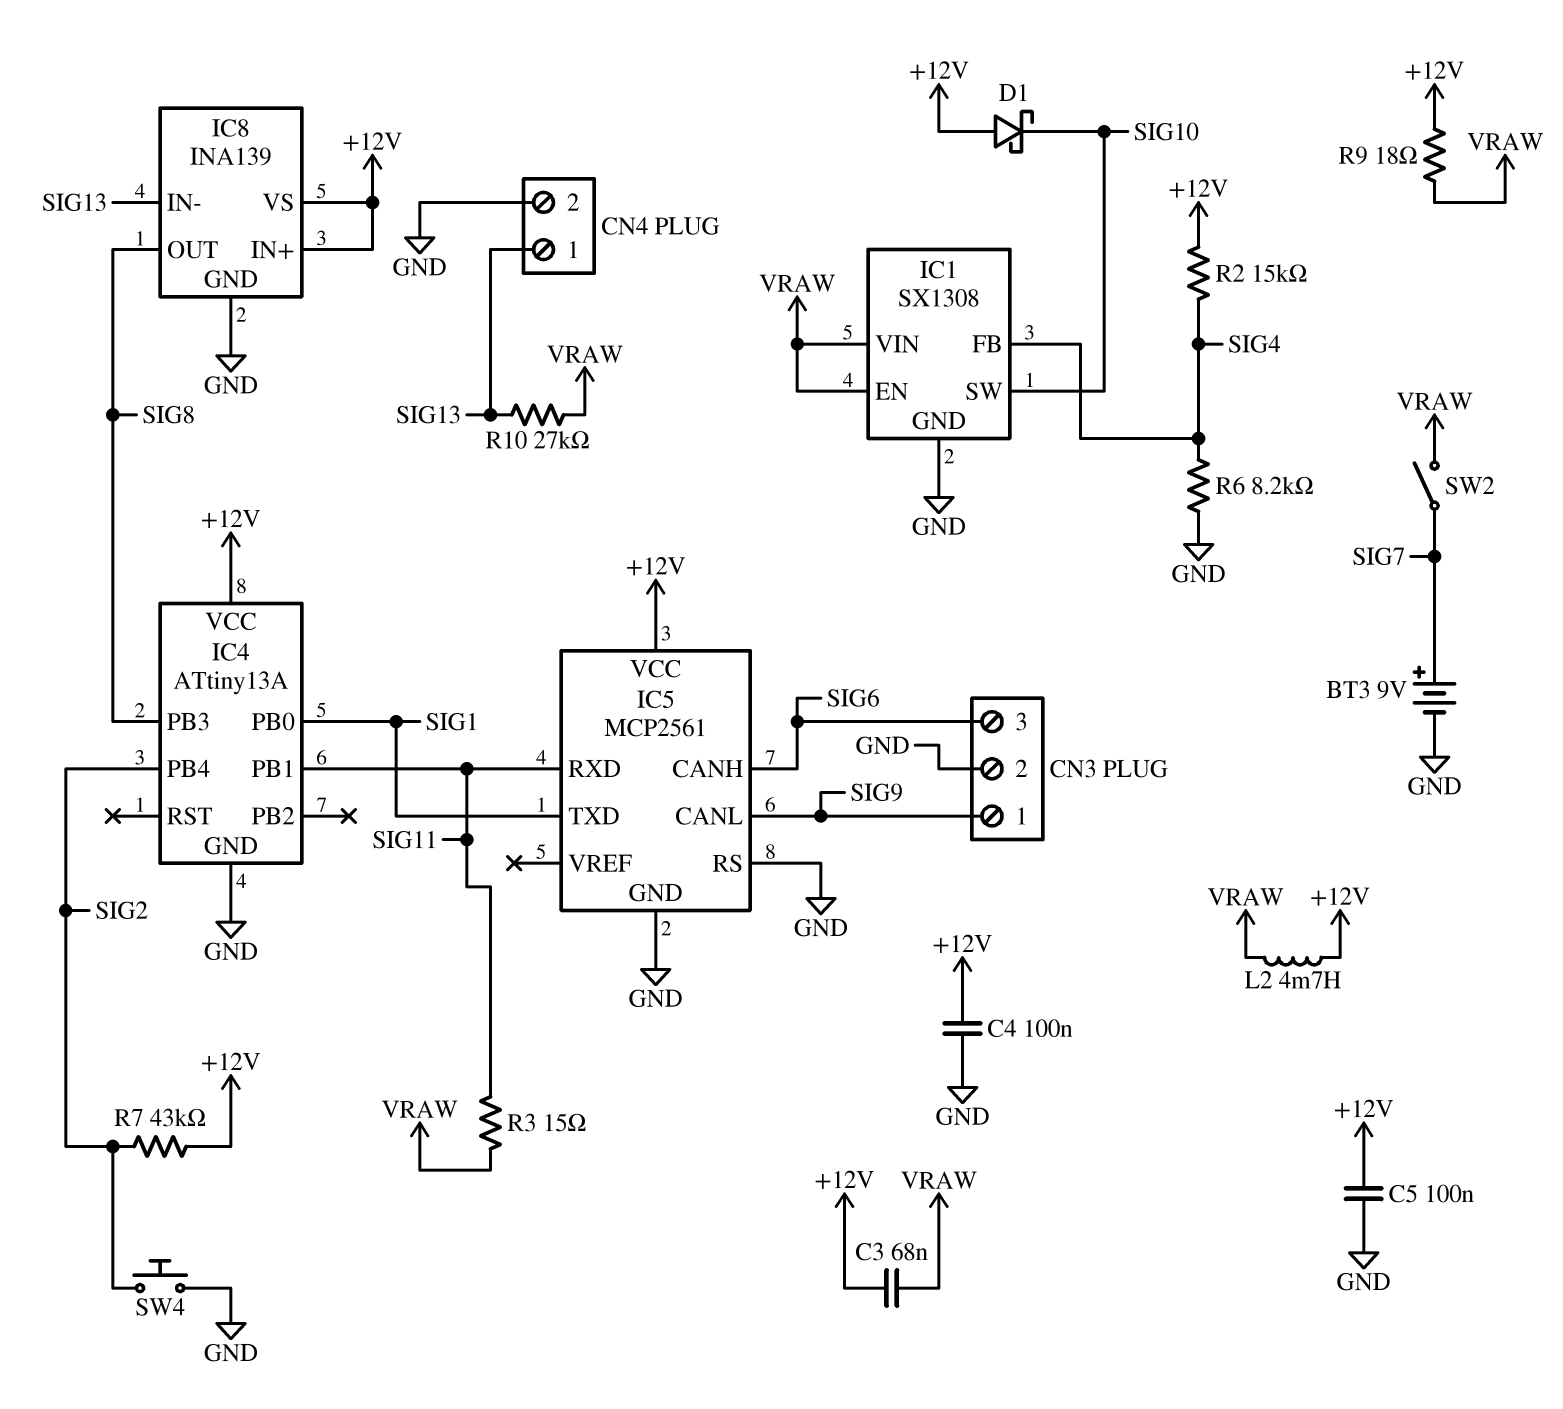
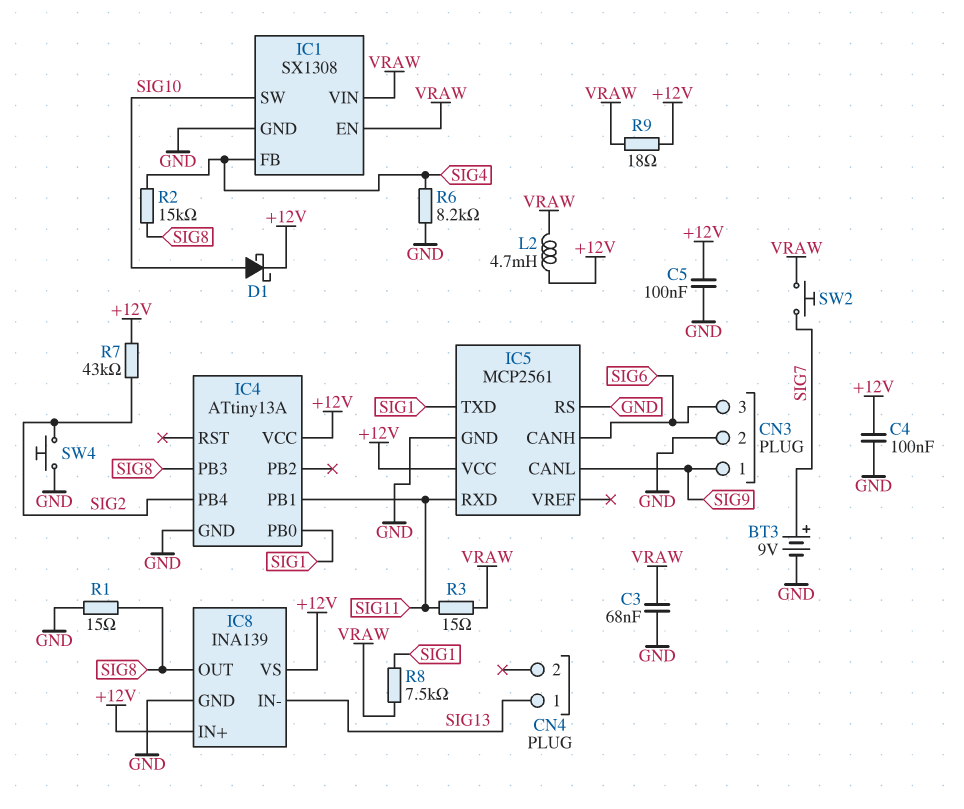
C3: 68nF (+12V, VRAW) -> 68nF (GND, VRAW)
CN4 pin 2: GND -> none
D1: schottky (A +12V, K SIG10) -> schottky (A SIG10, K +12V)
R1: none -> 15 (GND, SIG8)
R2: 15k (+12V, SIG4) -> 15k (SIG4, SIG8)
R8: none -> 7.5k (SIG1, VRAW)
R10: 27k (SIG13, VRAW) -> none
SW2: switch (SIG7, VRAW) -> button (SIG7, VRAW)

